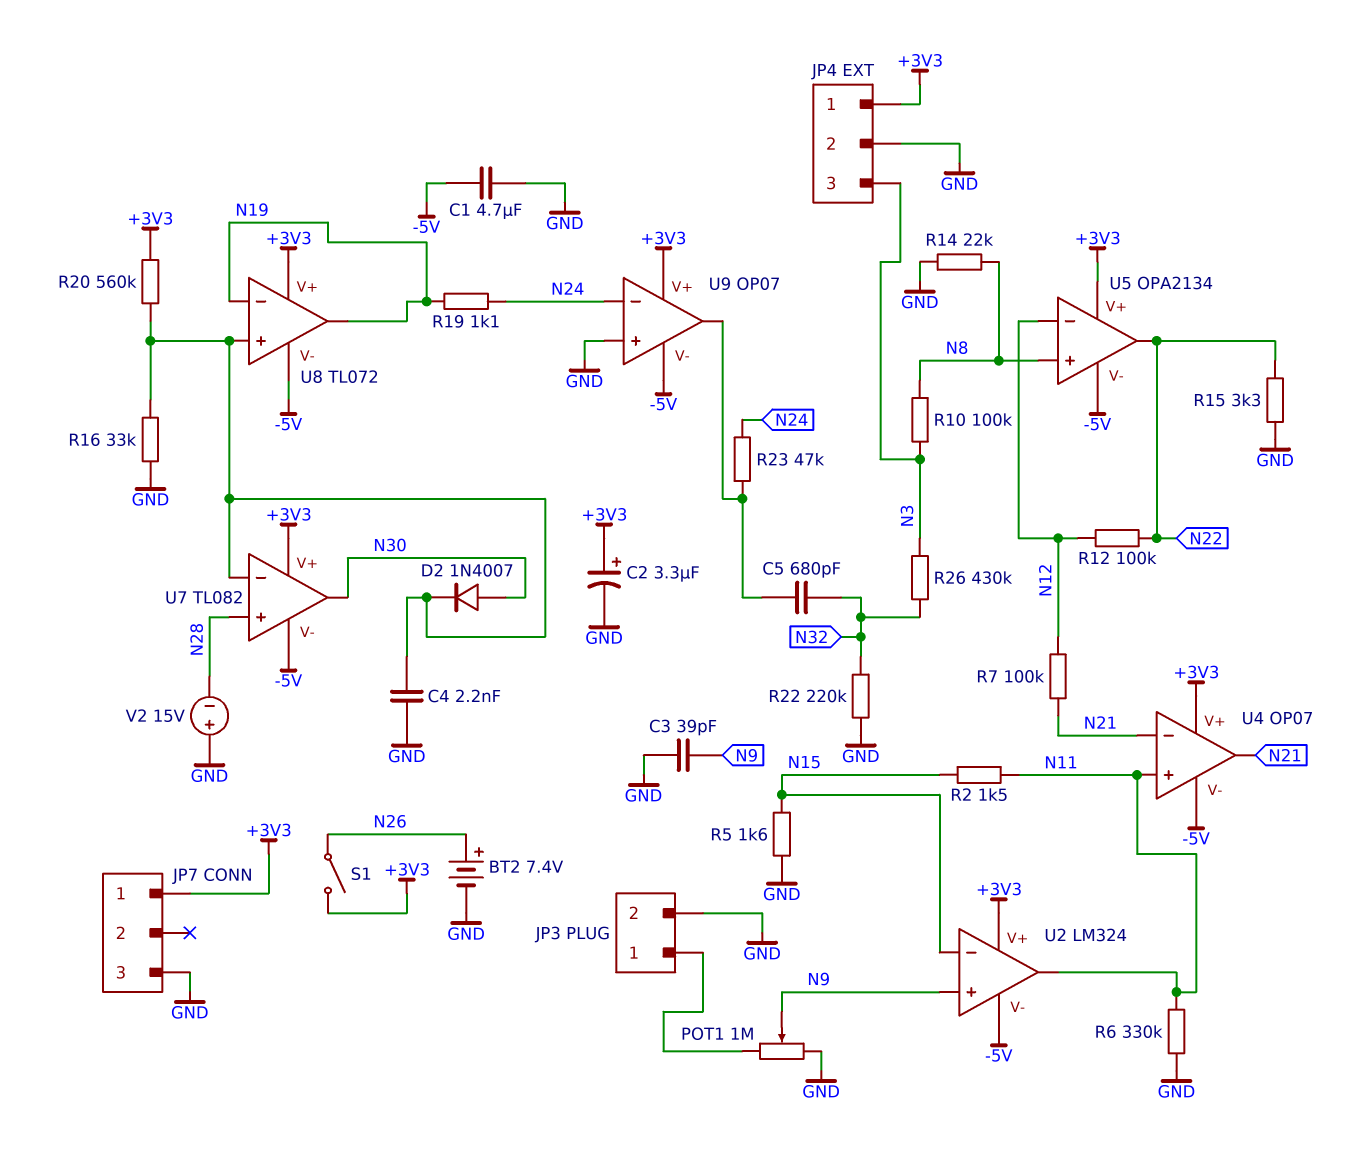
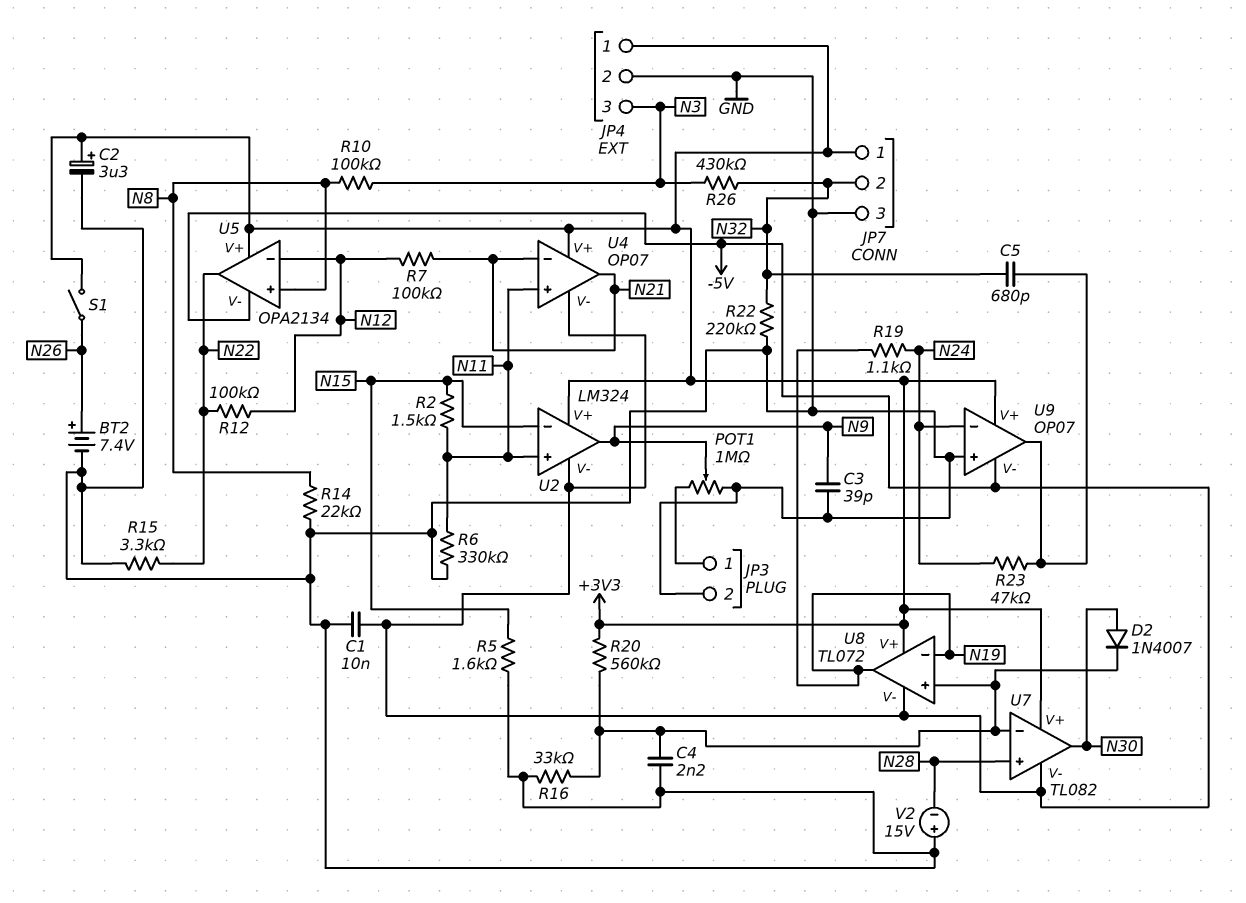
C1: 4.7uF (-5V, GND) -> 10nF (-5V, GND)
JP7 pin 2: none -> N32
U2 pin in+: N9 -> N11
U2 pin out: N11 -> N9

